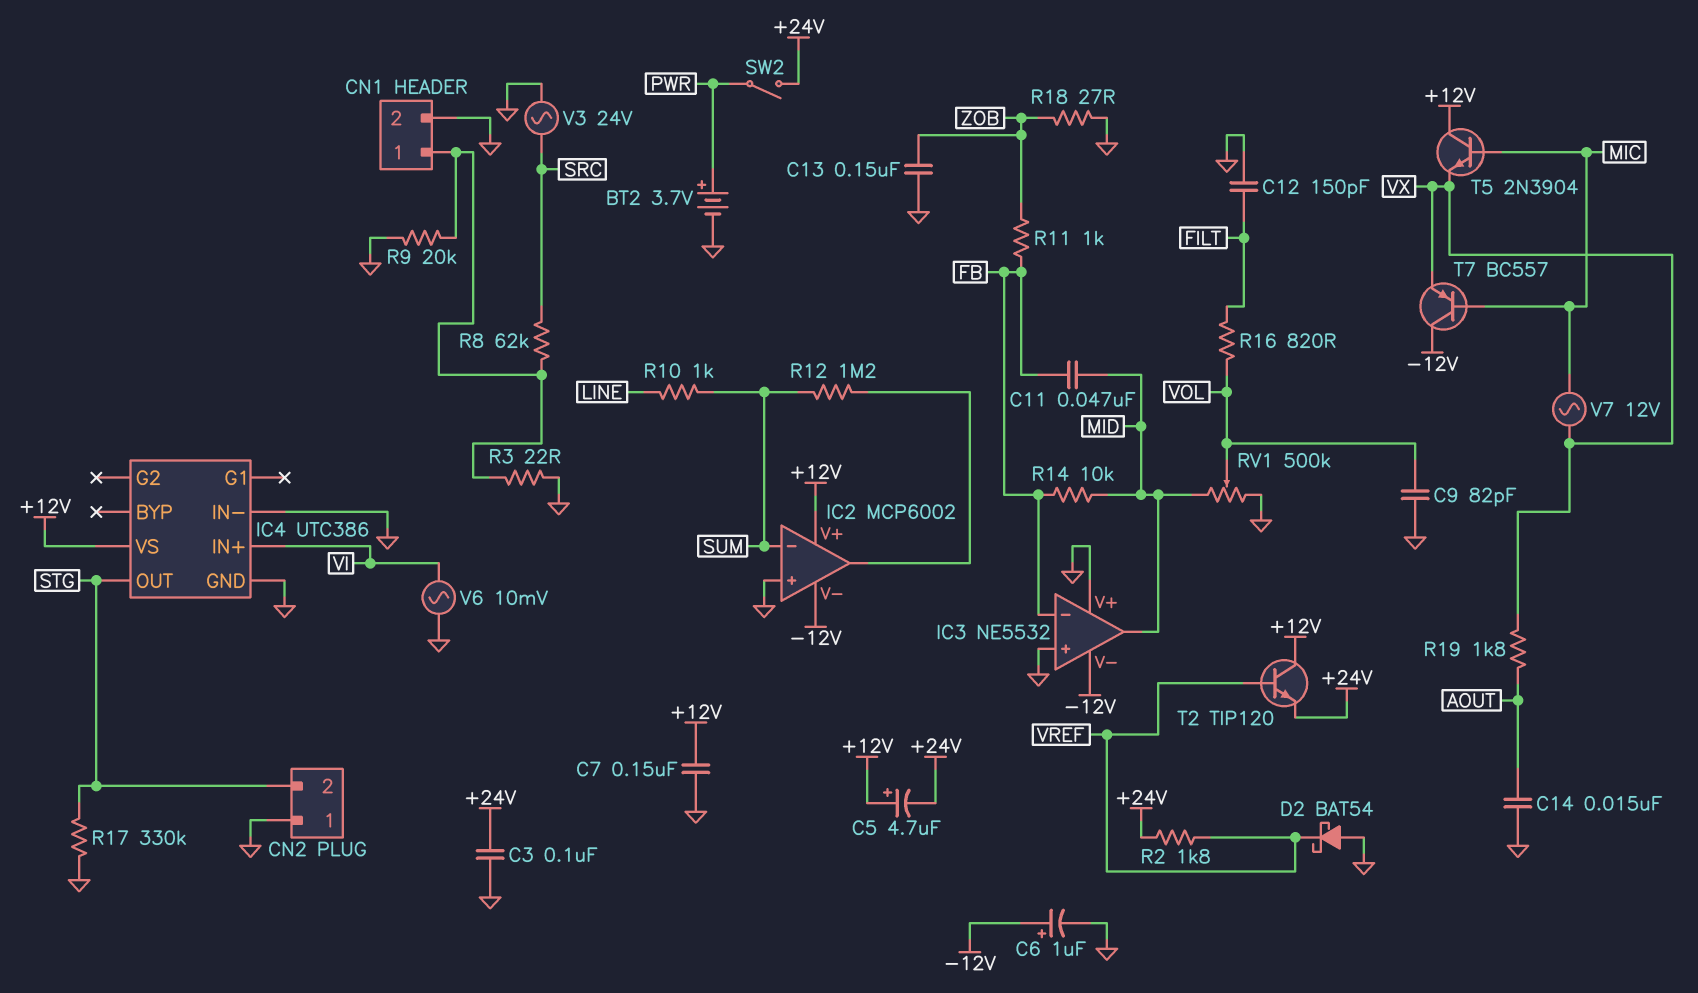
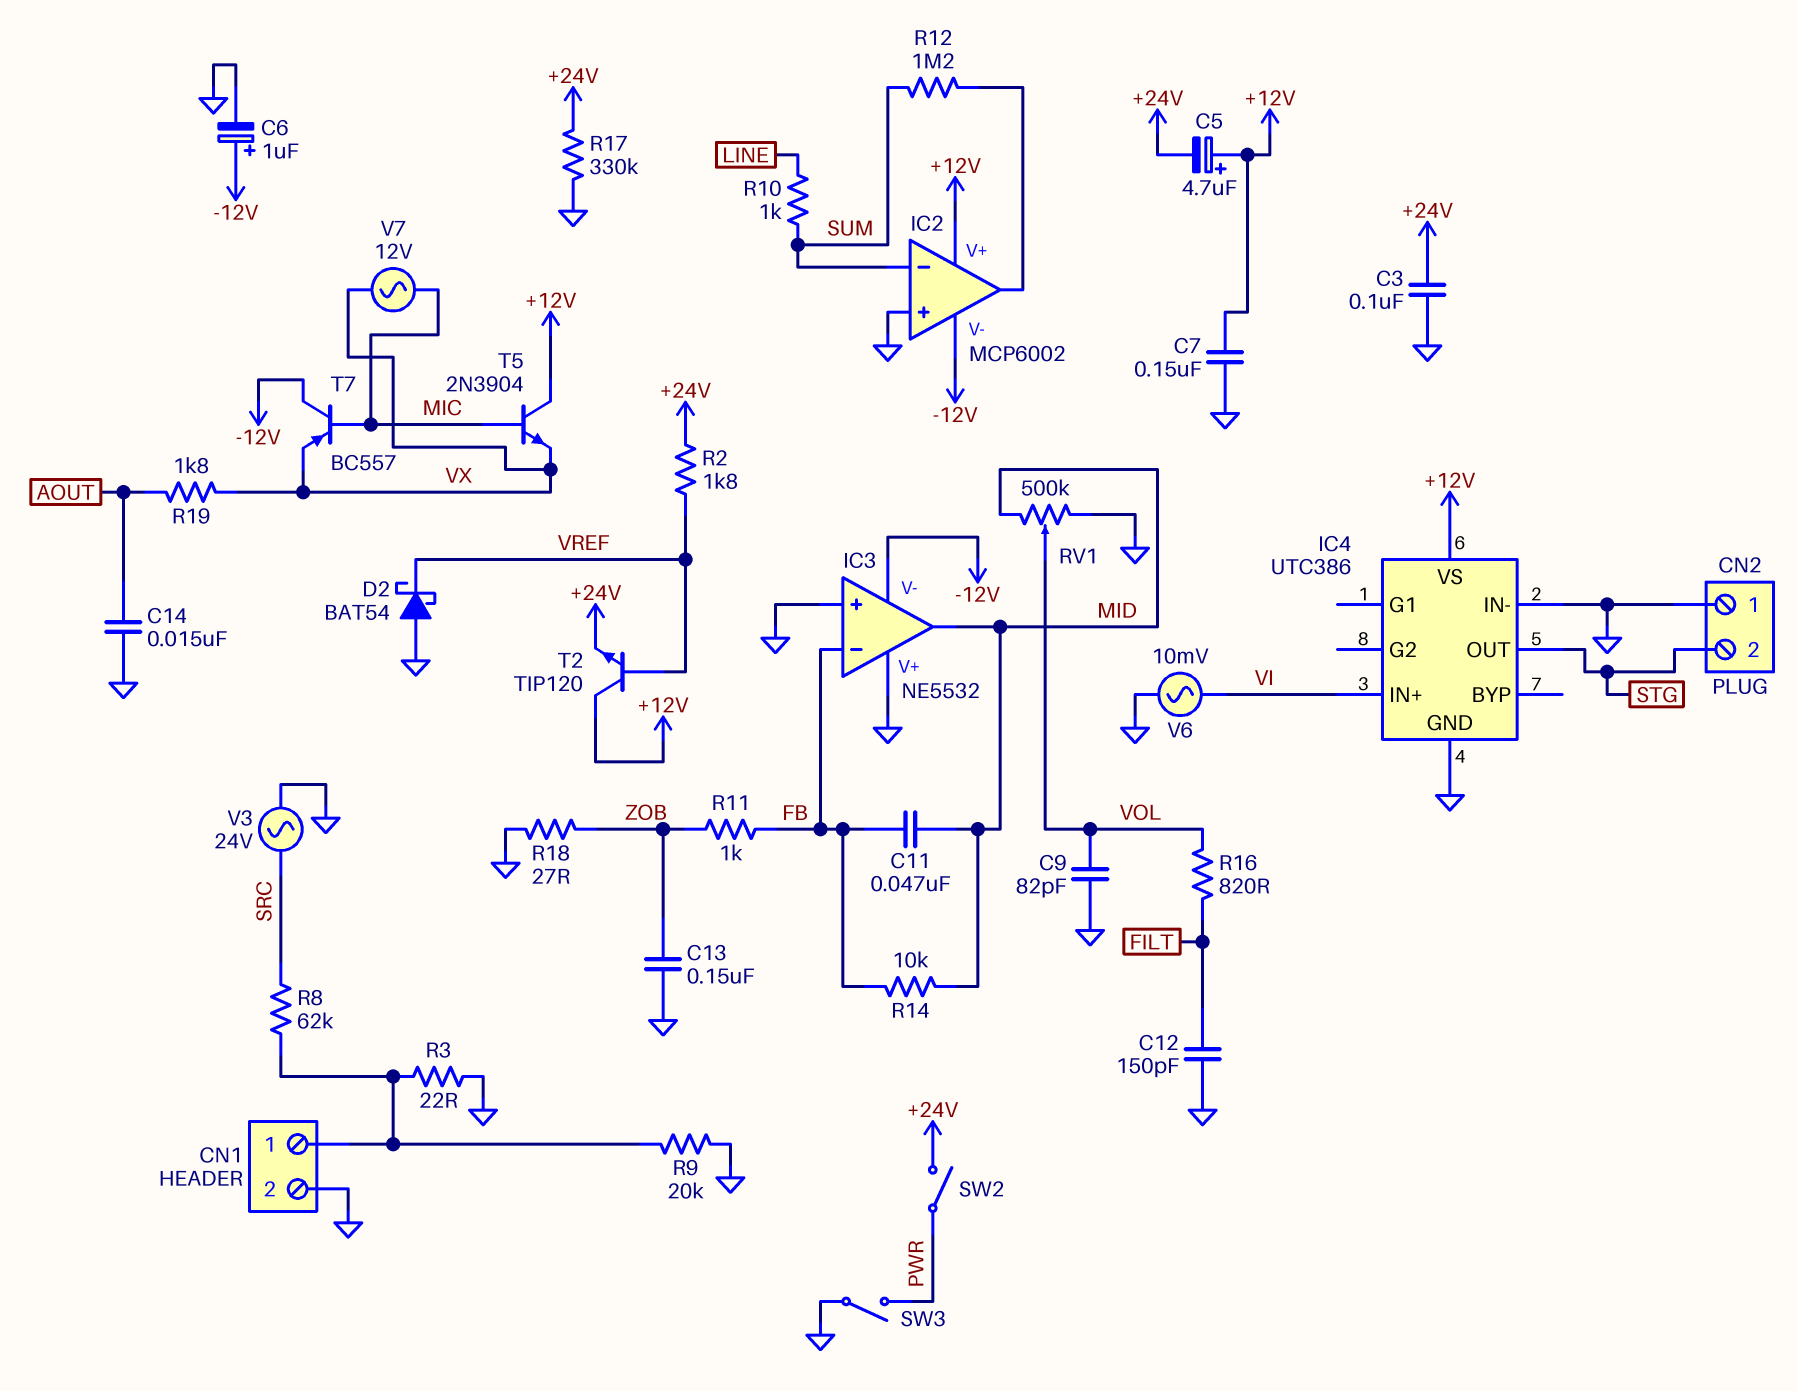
BT2: 3.7V (plus PWR, minus GND) -> none
R17: 330k (GND, STG) -> 330k (+24V, GND)
SW3: none -> switch (GND, PWR)

